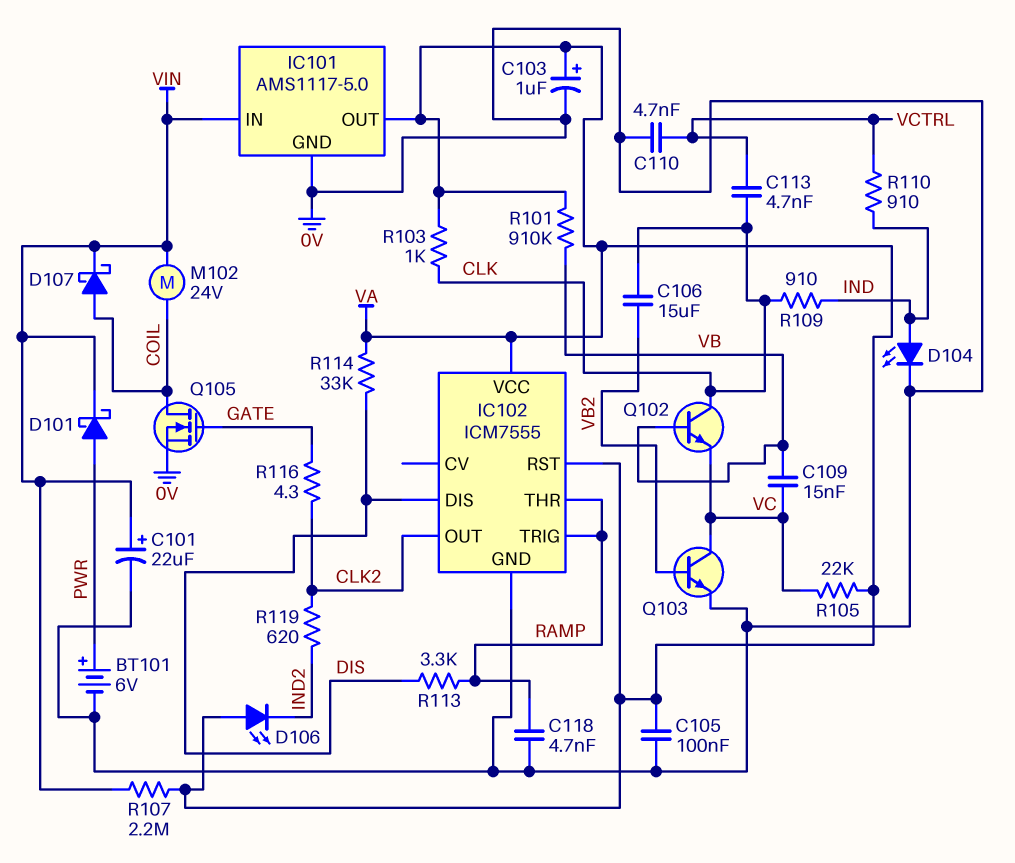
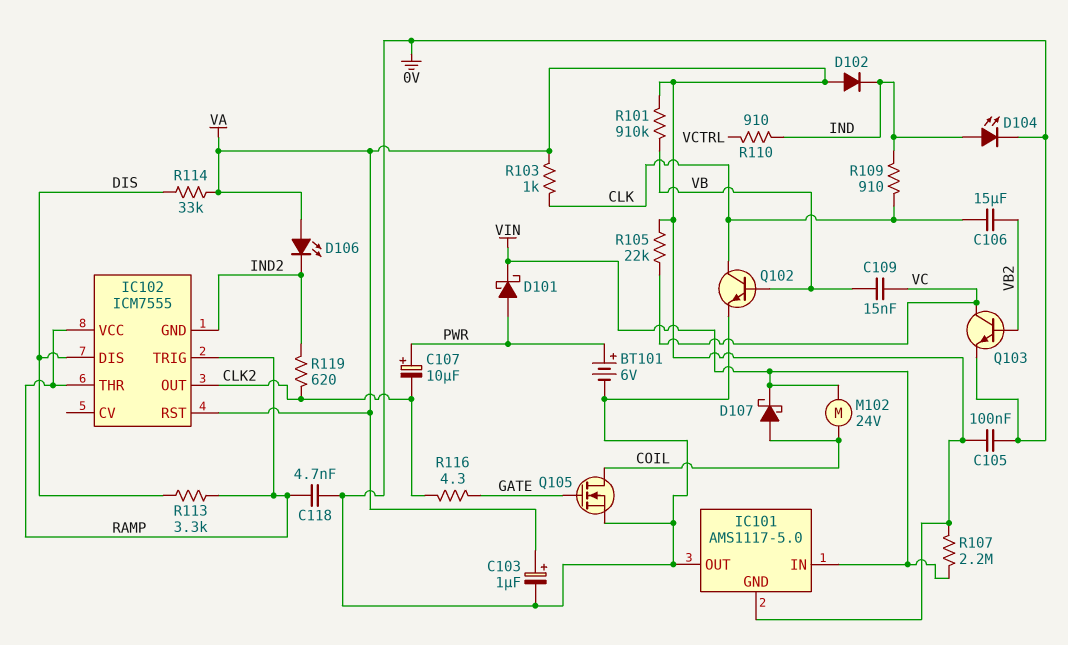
C101: 22uF (plus VIN, minus 0V) -> none
C107: none -> 10uF (plus PWR, minus CLK2)
C110: 4.7nF (0V, VCTRL) -> none
C113: 4.7nF (CLK, VCTRL) -> none
D102: none -> diode (A VA, K IND)
IC101 pin GND: 0V -> VA
IC101 pin OUT: VA -> 0V
IC102 pin GND: 0V -> IND2
IC102 pin VCC: VA -> RAMP
Q102: NPN (B VB, C CLK, E VC) -> NPN (B VB, C CLK, E 0V)

